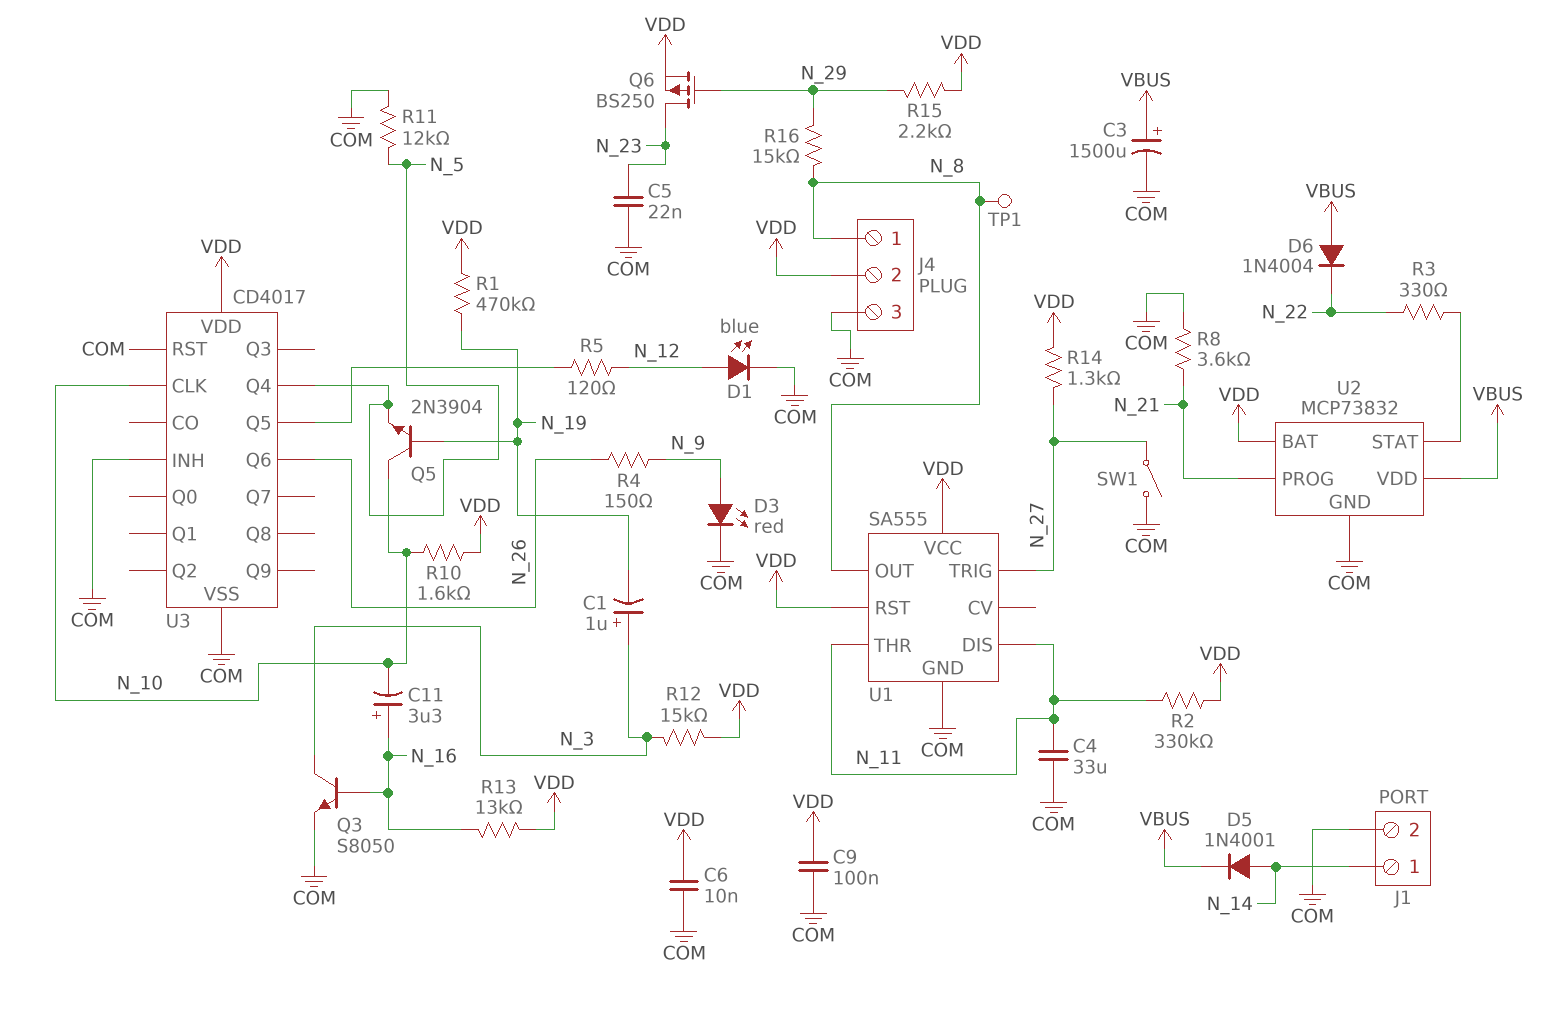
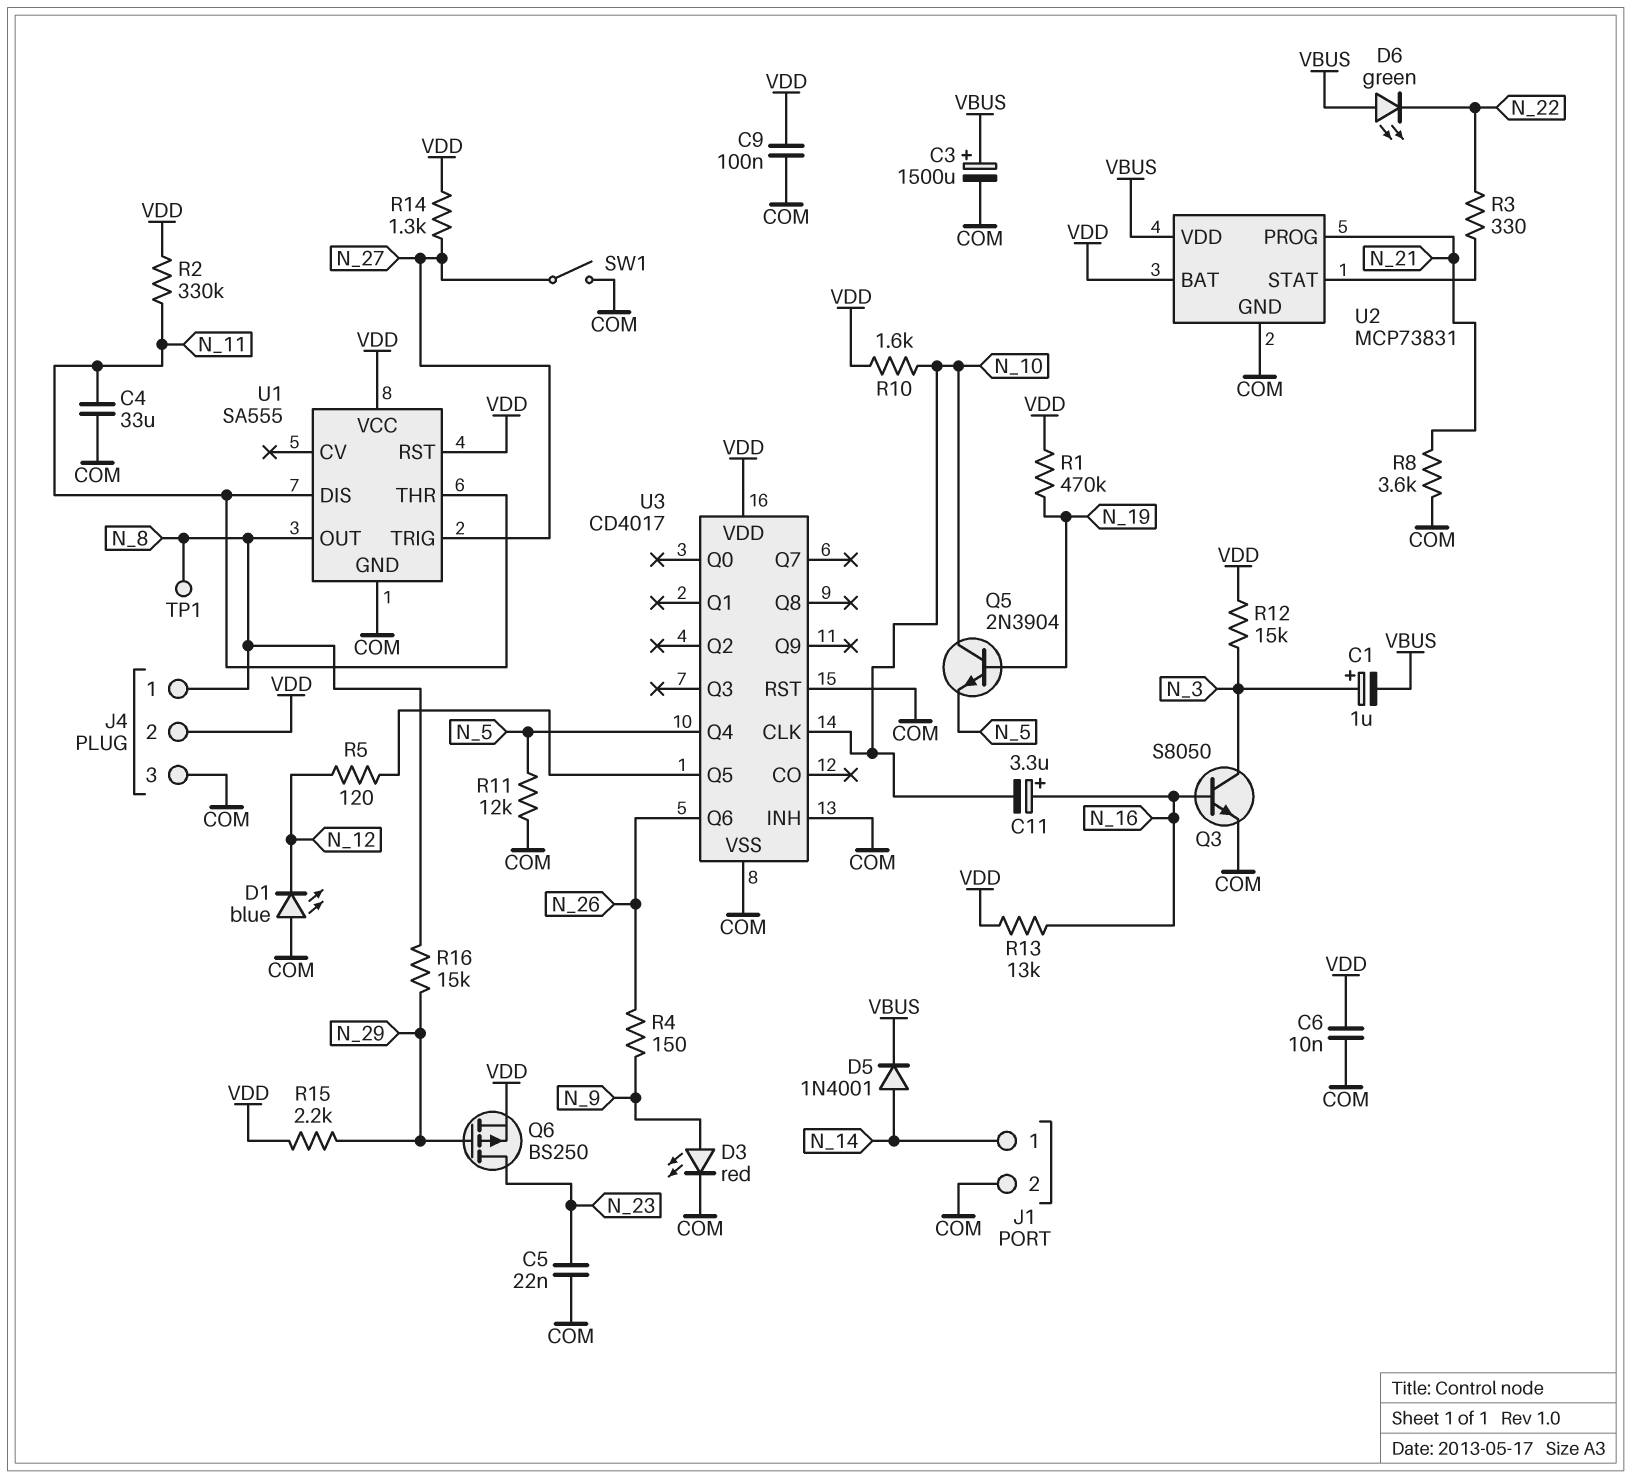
C1: 1uF (plus N_3, minus N_19) -> 1uF (plus N_3, minus VBUS)
D1: LED blue (A N_12, K COM) -> LED blue (A COM, K N_12)
D6: diode 1N4004 (A VBUS, K N_22) -> LED green (A VBUS, K N_22)
U2: MCP73832 -> MCP73831

